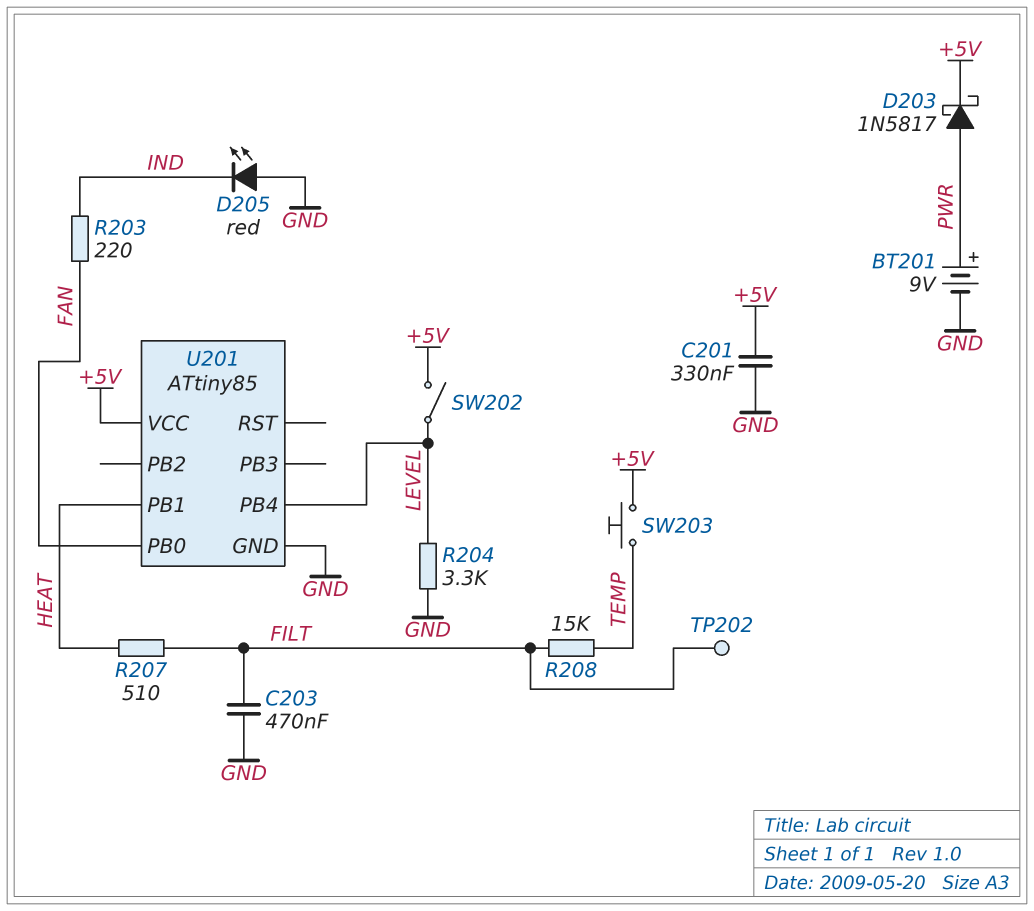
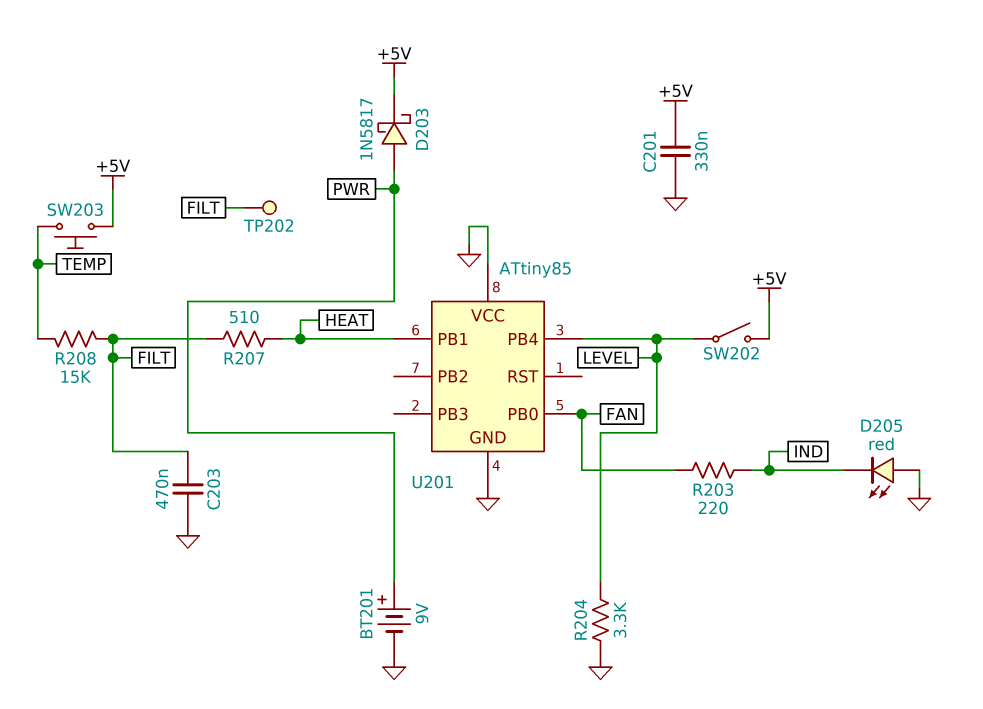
U201 pin VCC: +5V -> GND

